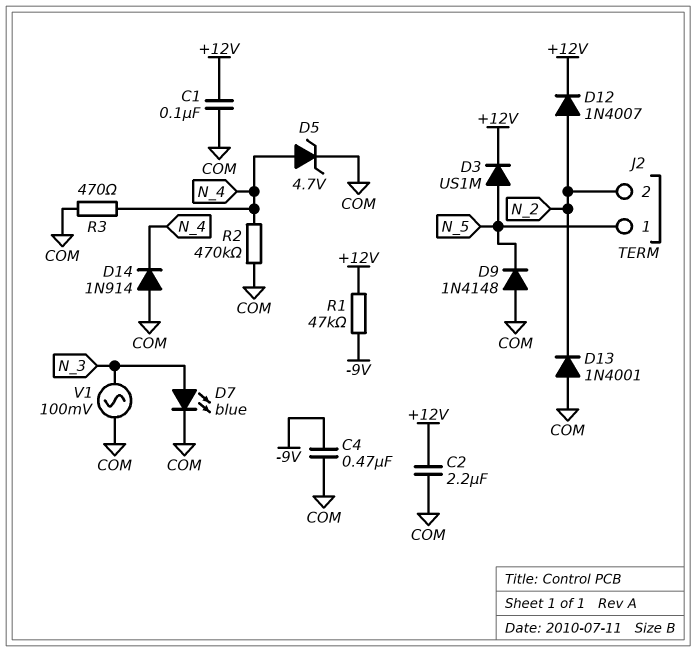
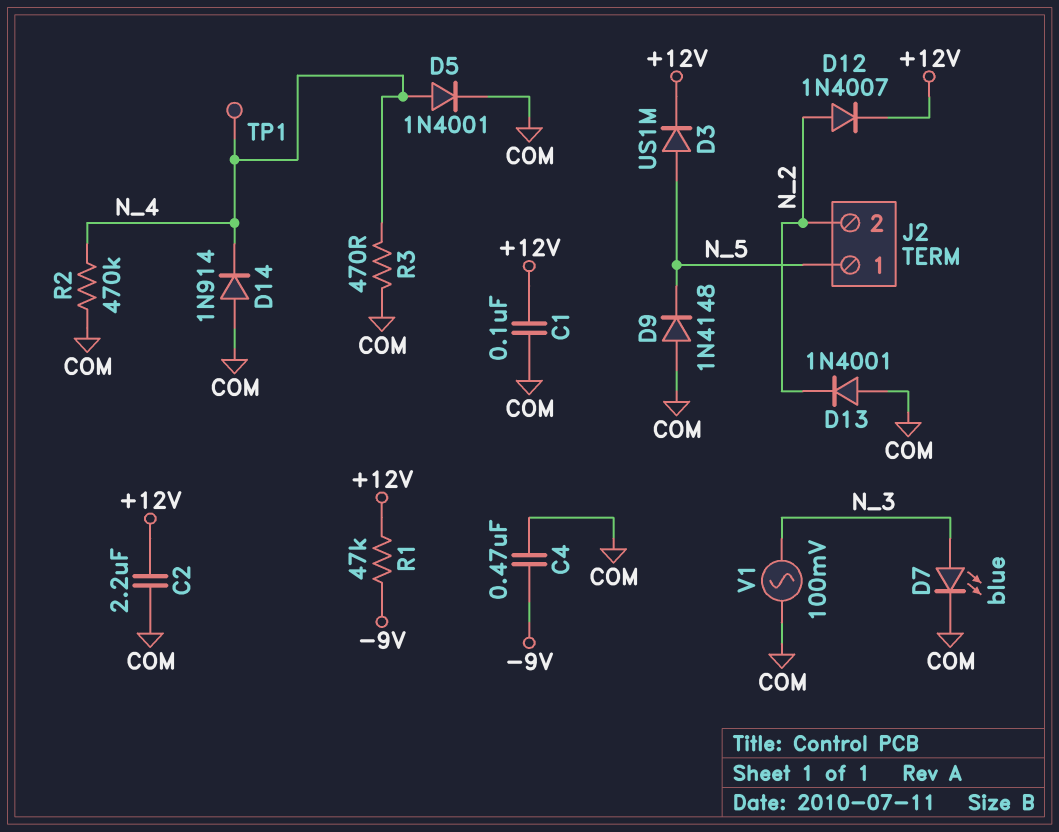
D5: zener 4.7V (A N_4, K COM) -> diode 1N4001 (A N_4, K COM)
TP1: none -> test point (N_4)

